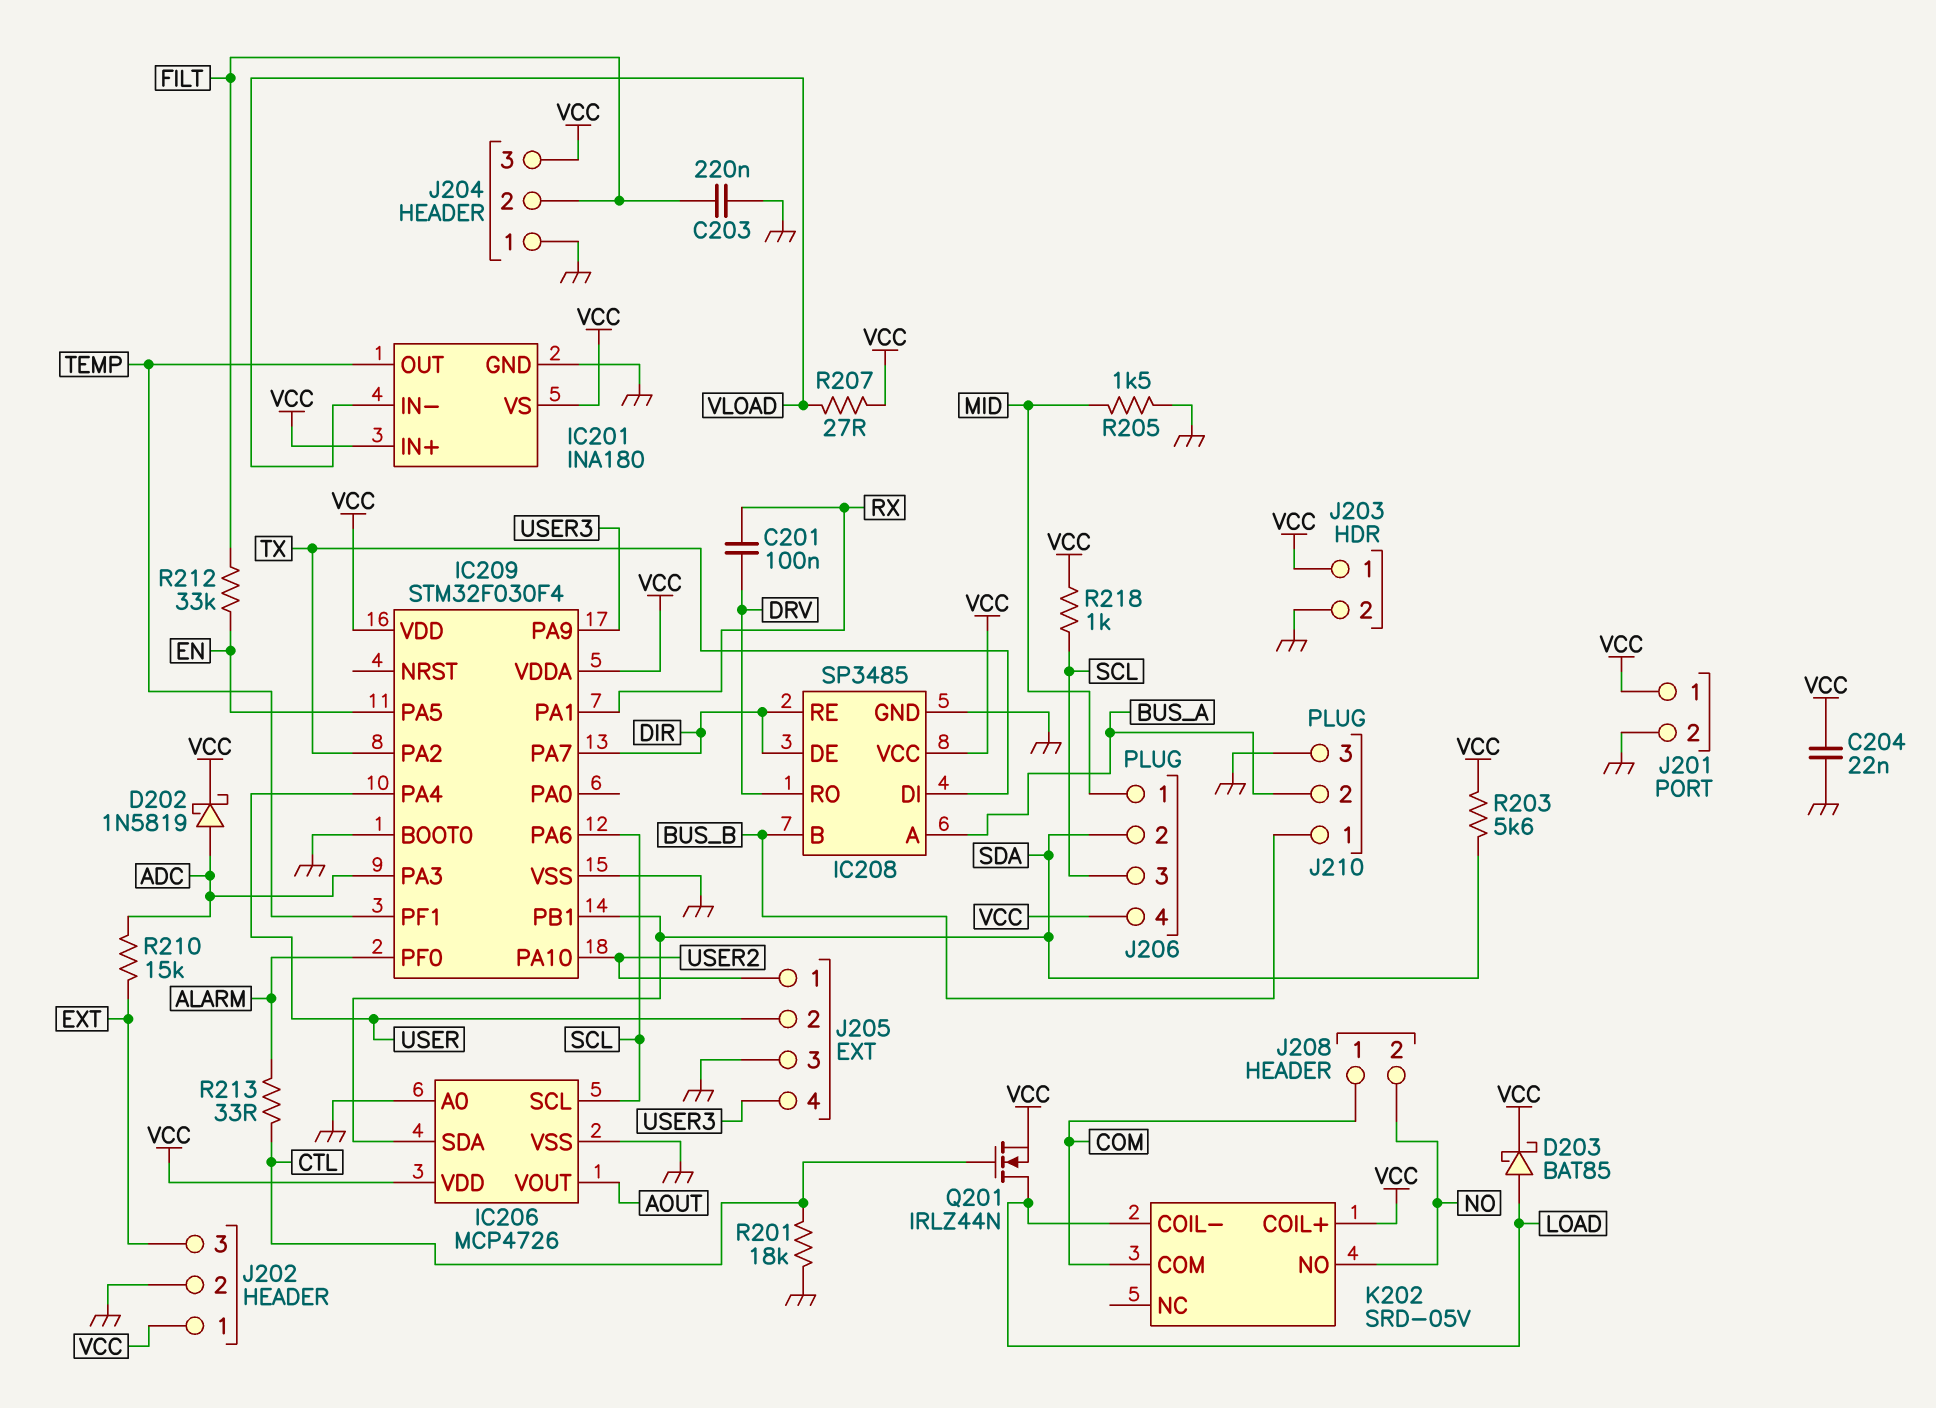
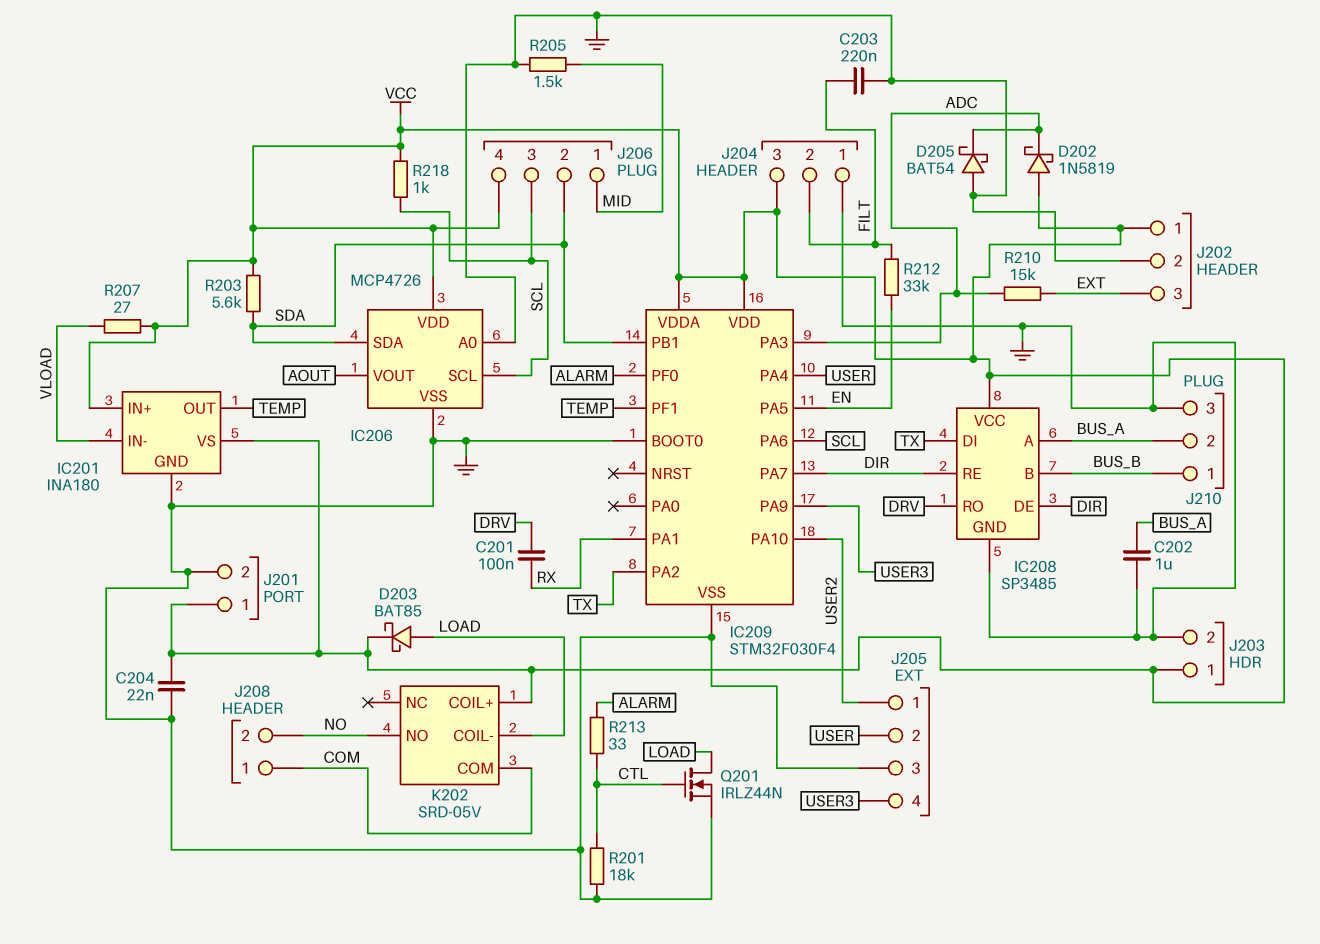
C202: none -> 1uF (BUS_A, GND)
D202: schottky 1N5819 (A ADC, K VCC) -> schottky 1N5819 (A VCC, K ADC)
D205: none -> schottky BAT54 (A GND, K ADC)
Q201: NMOS IRLZ44N (G CTL, D LOAD, S VCC) -> NMOS IRLZ44N (G CTL, D LOAD, S GND)

